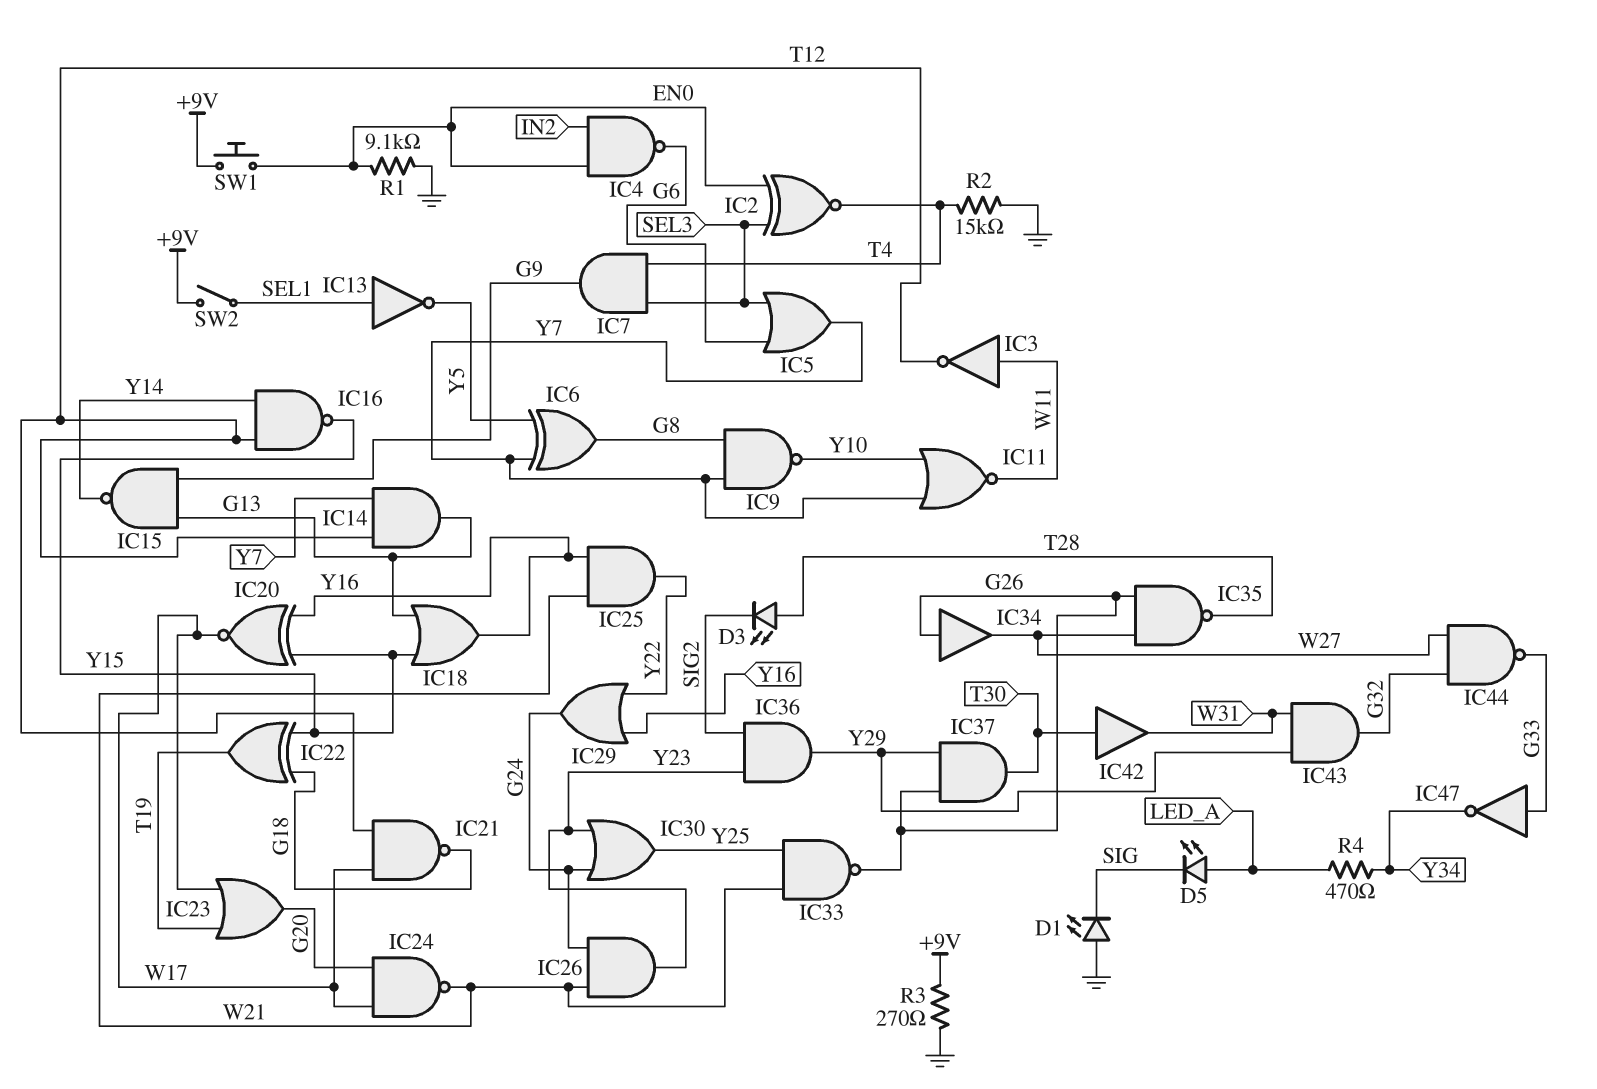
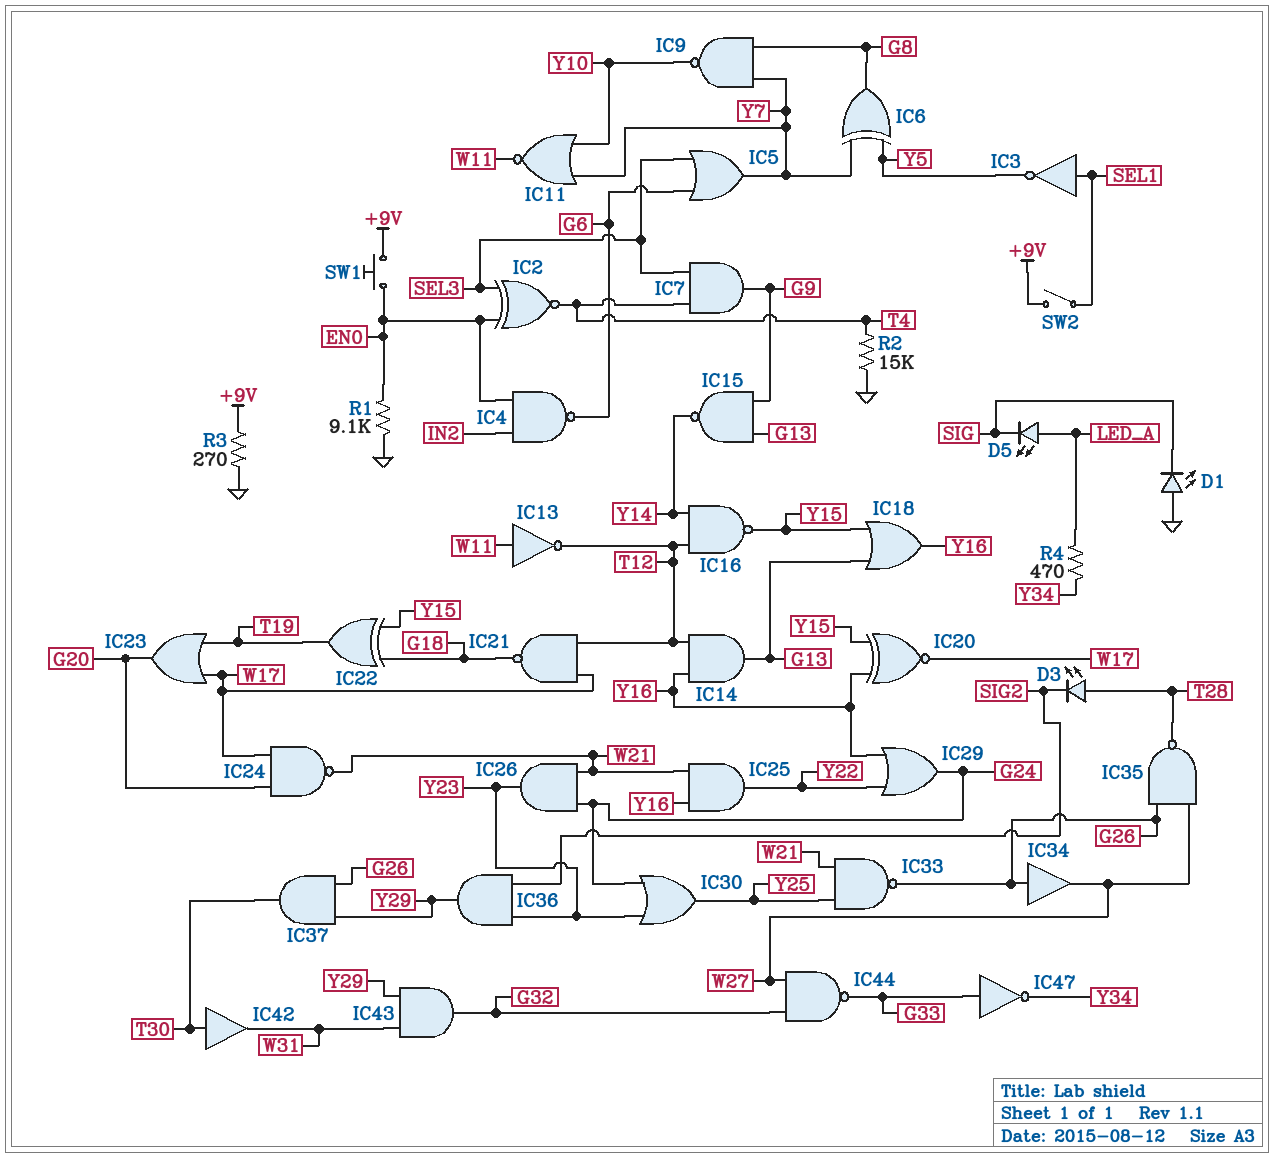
IC3: NOT (in W11, out T12) -> NOT (in SEL1, out Y5)
IC13: NOT (in SEL1, out Y5) -> NOT (in W11, out T12)
IC14: AND (in T12, in Y7, out G13) -> AND (in T12, in Y16, out G13)

